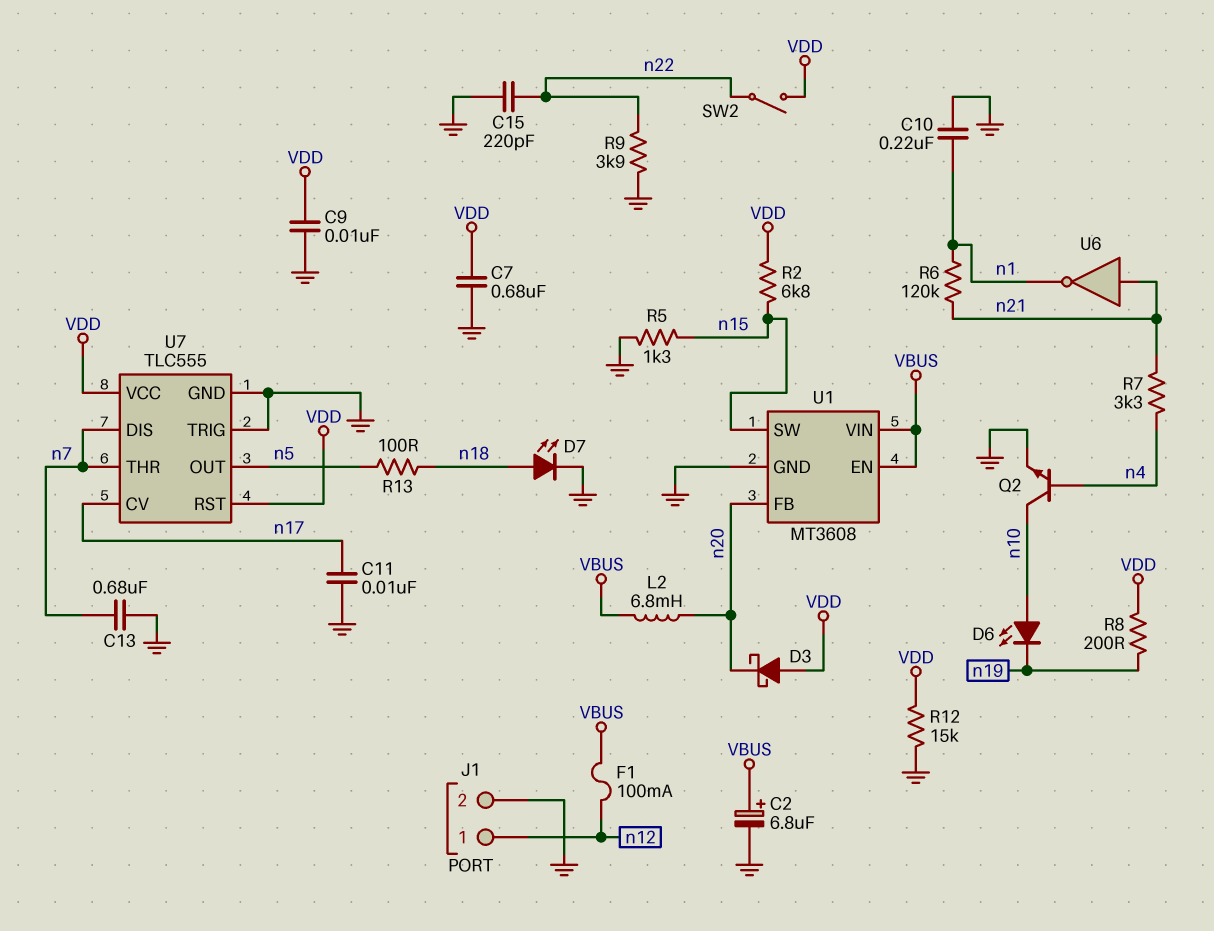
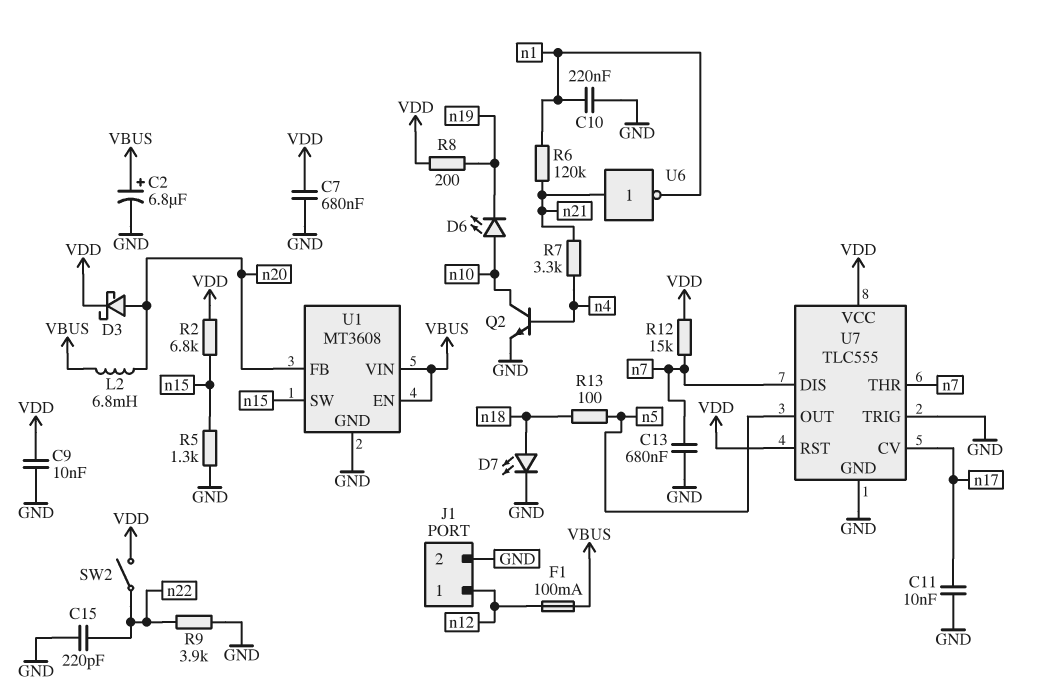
D3: schottky (A VDD, K n20) -> schottky (A n20, K VDD)
R12: 15k (GND, VDD) -> 15k (VDD, n7)

